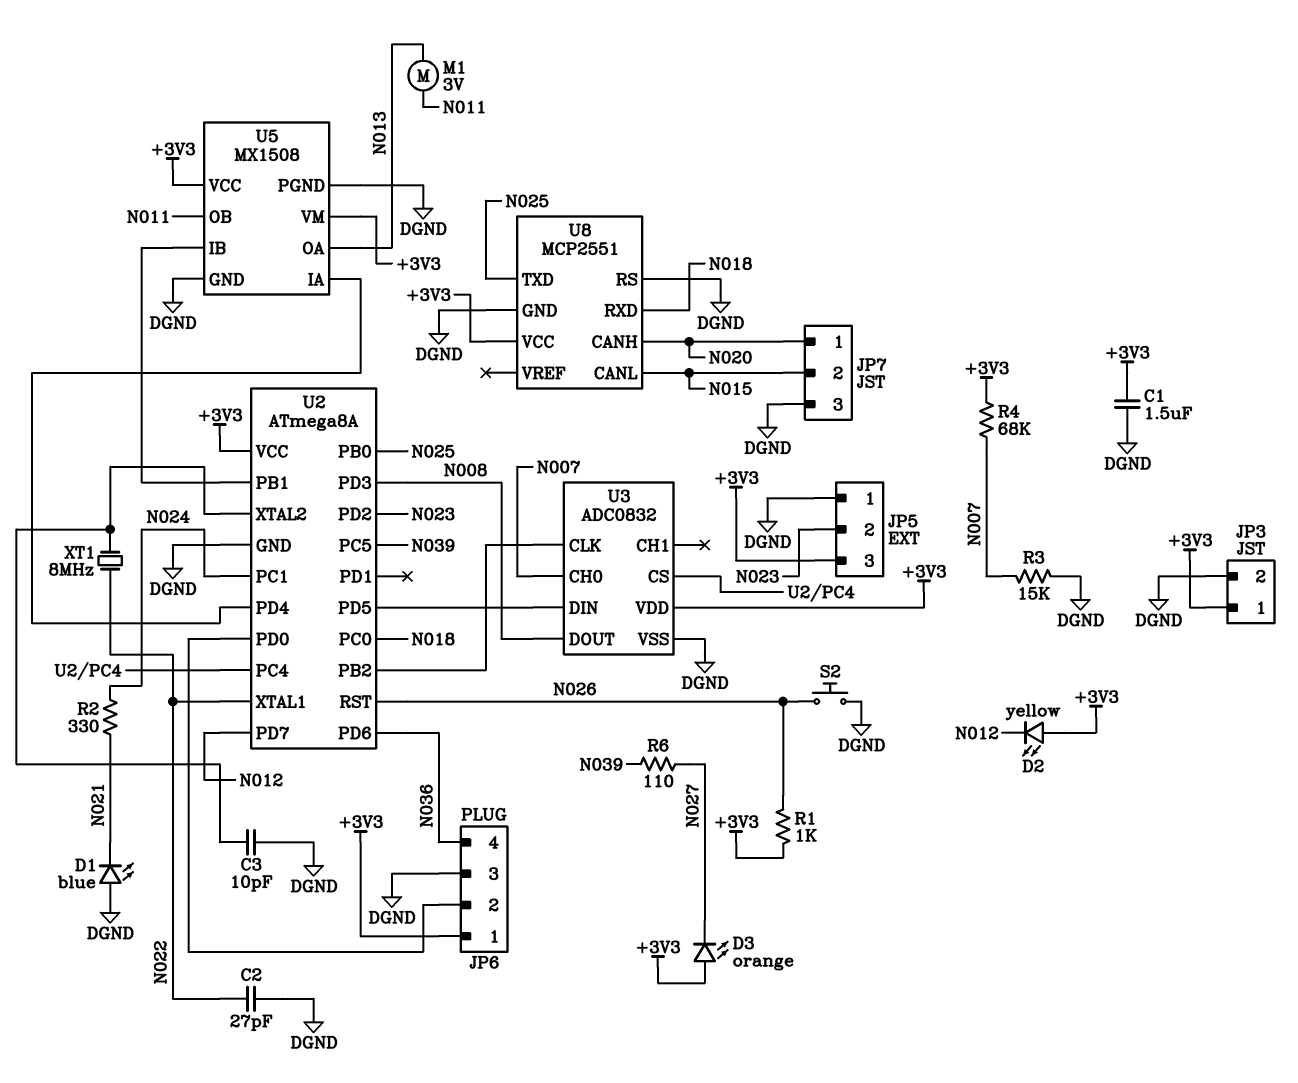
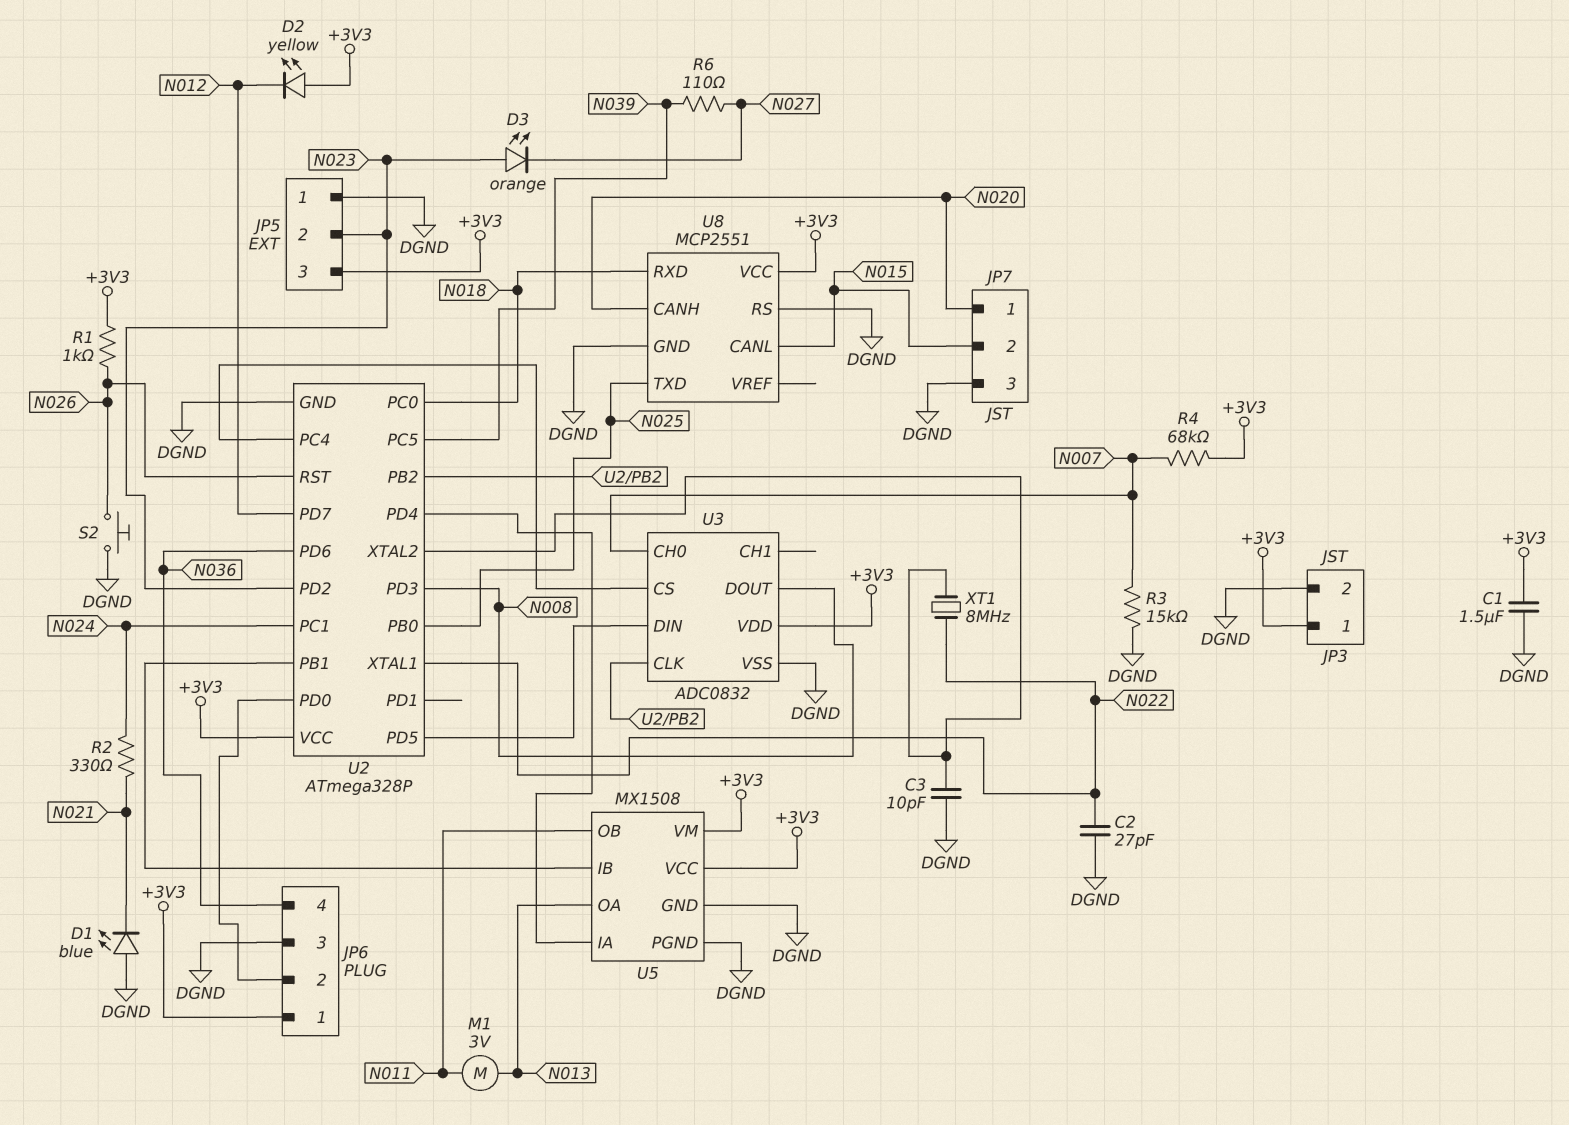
D3: LED orange (A +3V3, K N027) -> LED orange (A N023, K N027)
U2: ATmega8A -> ATmega328P

